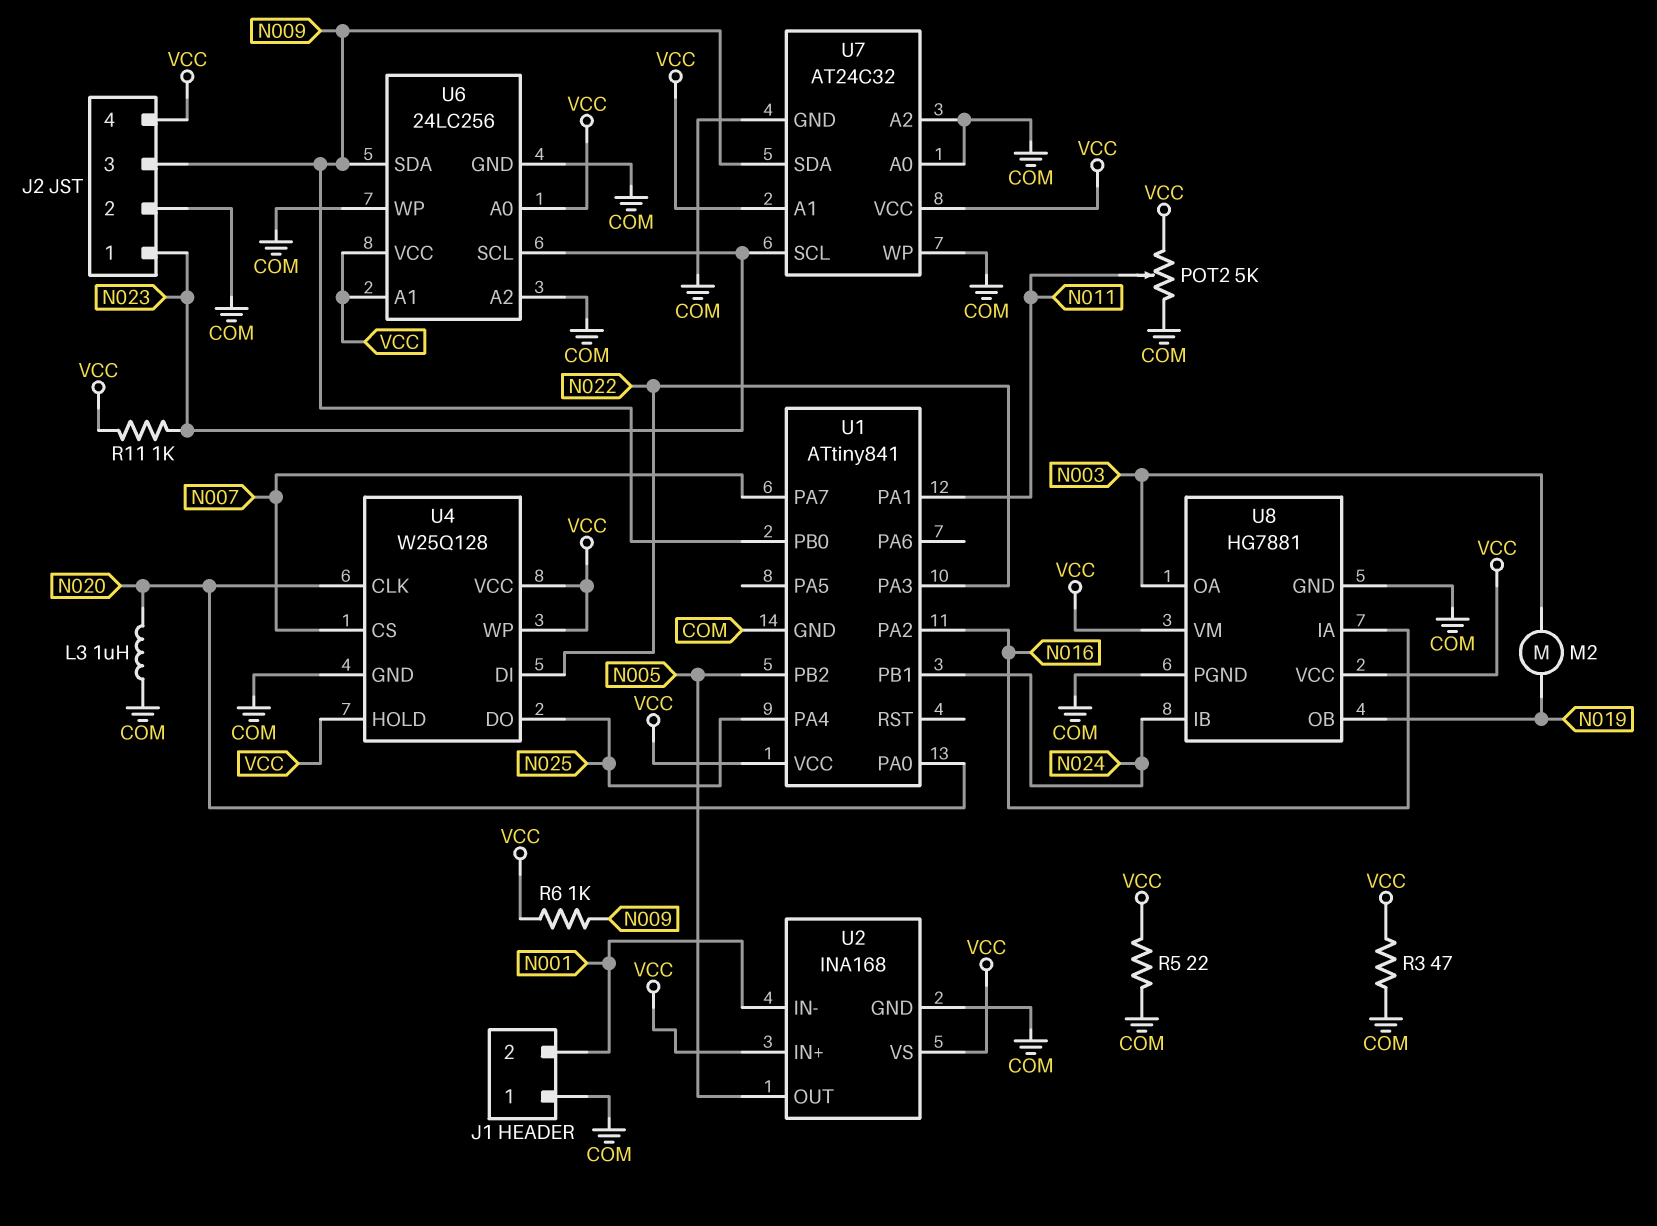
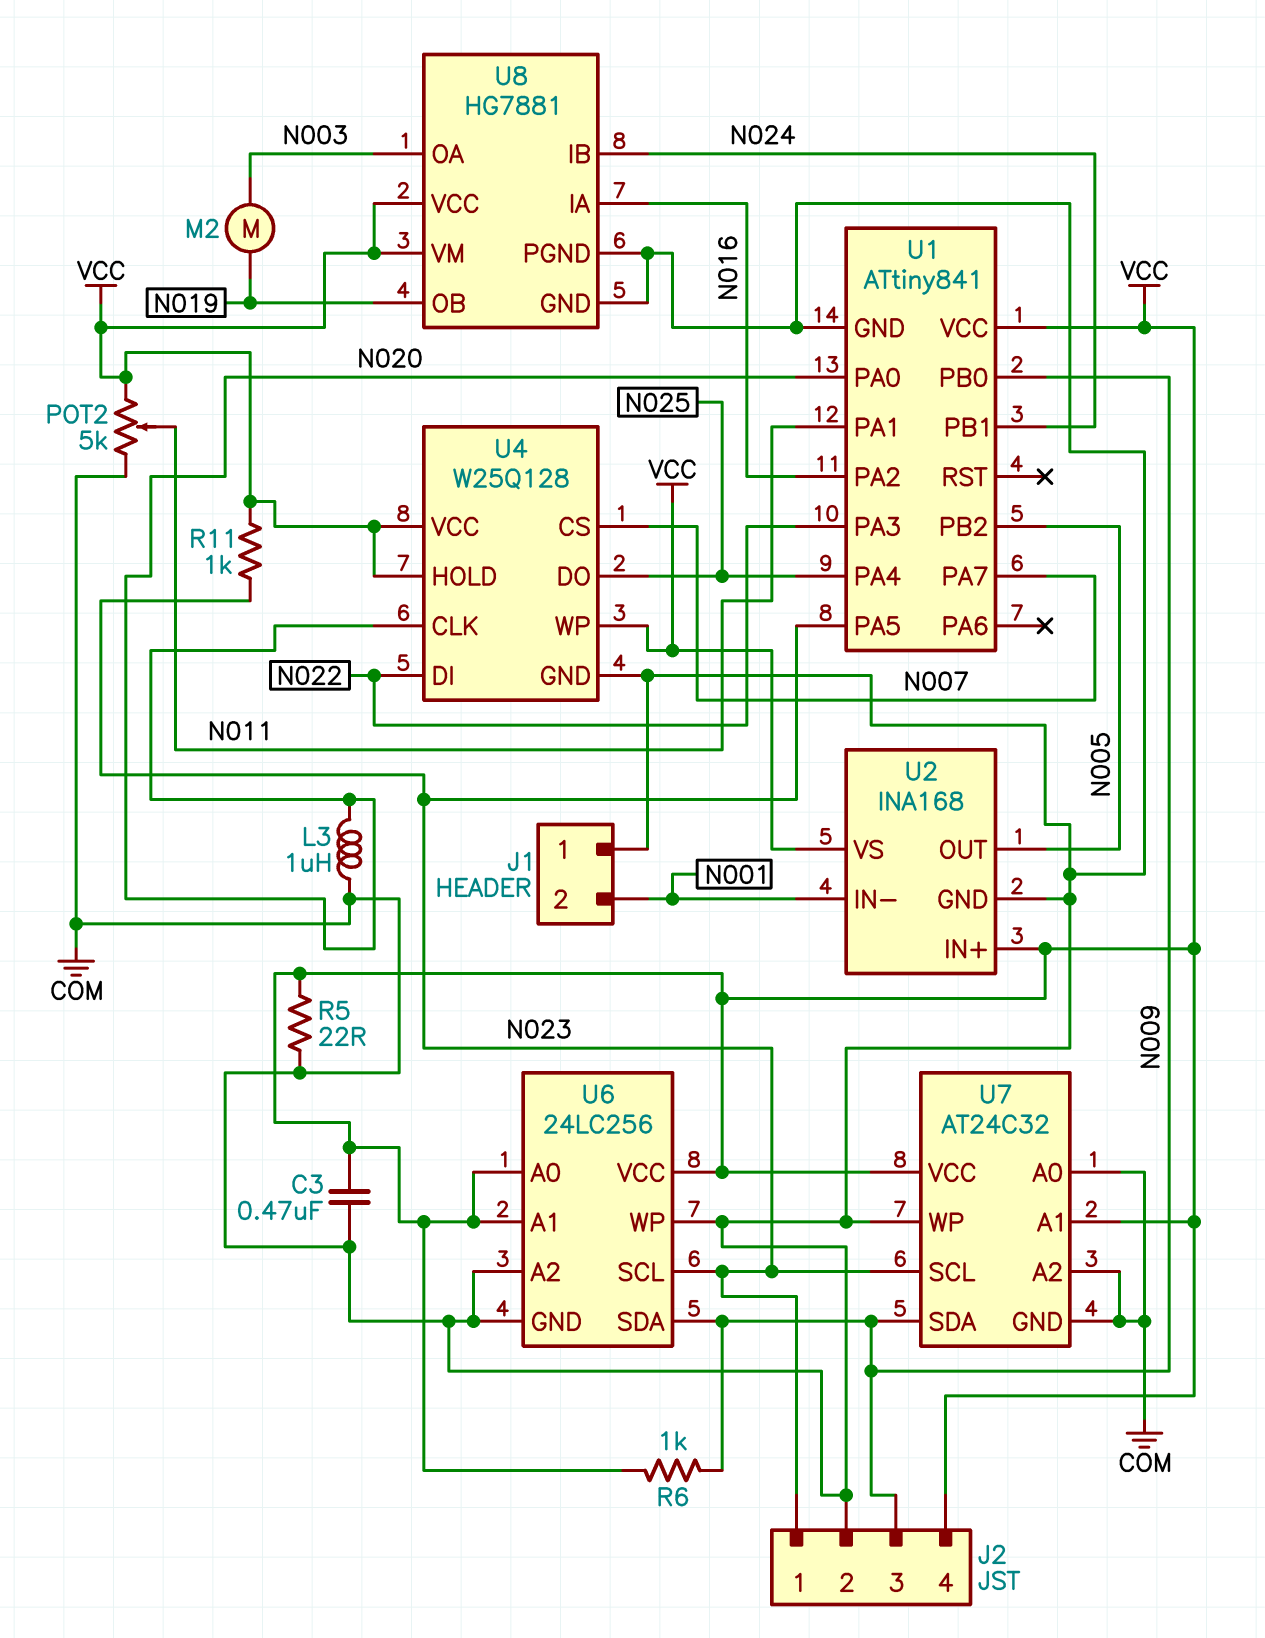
C3: none -> 470nF (COM, VCC)
R3: 47 (COM, VCC) -> none
U1 pin PA5: none -> N023

